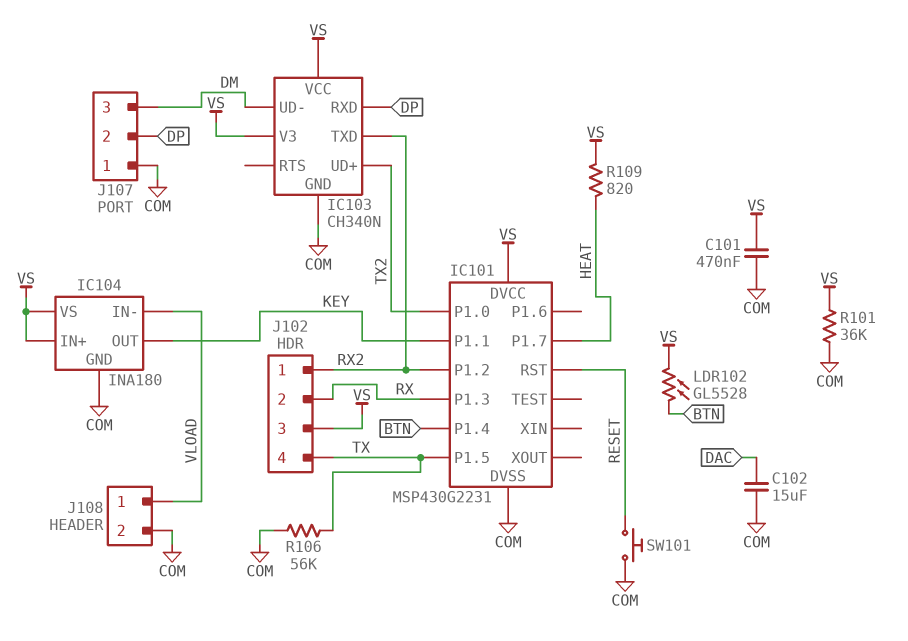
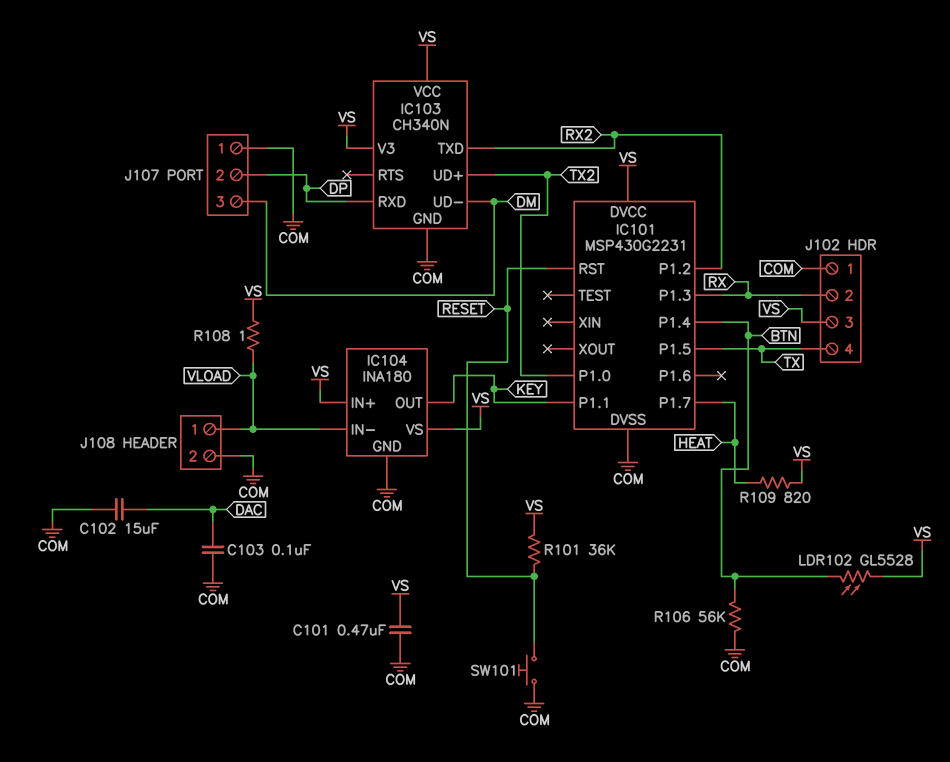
C103: none -> 100nF (COM, DAC)
J102 pin 1: RX2 -> COM
R101: 36k (COM, VS) -> 36k (RESET, VS)
R106: 56k (COM, TX) -> 56k (BTN, COM)
R108: none -> 1 (VLOAD, VS)

